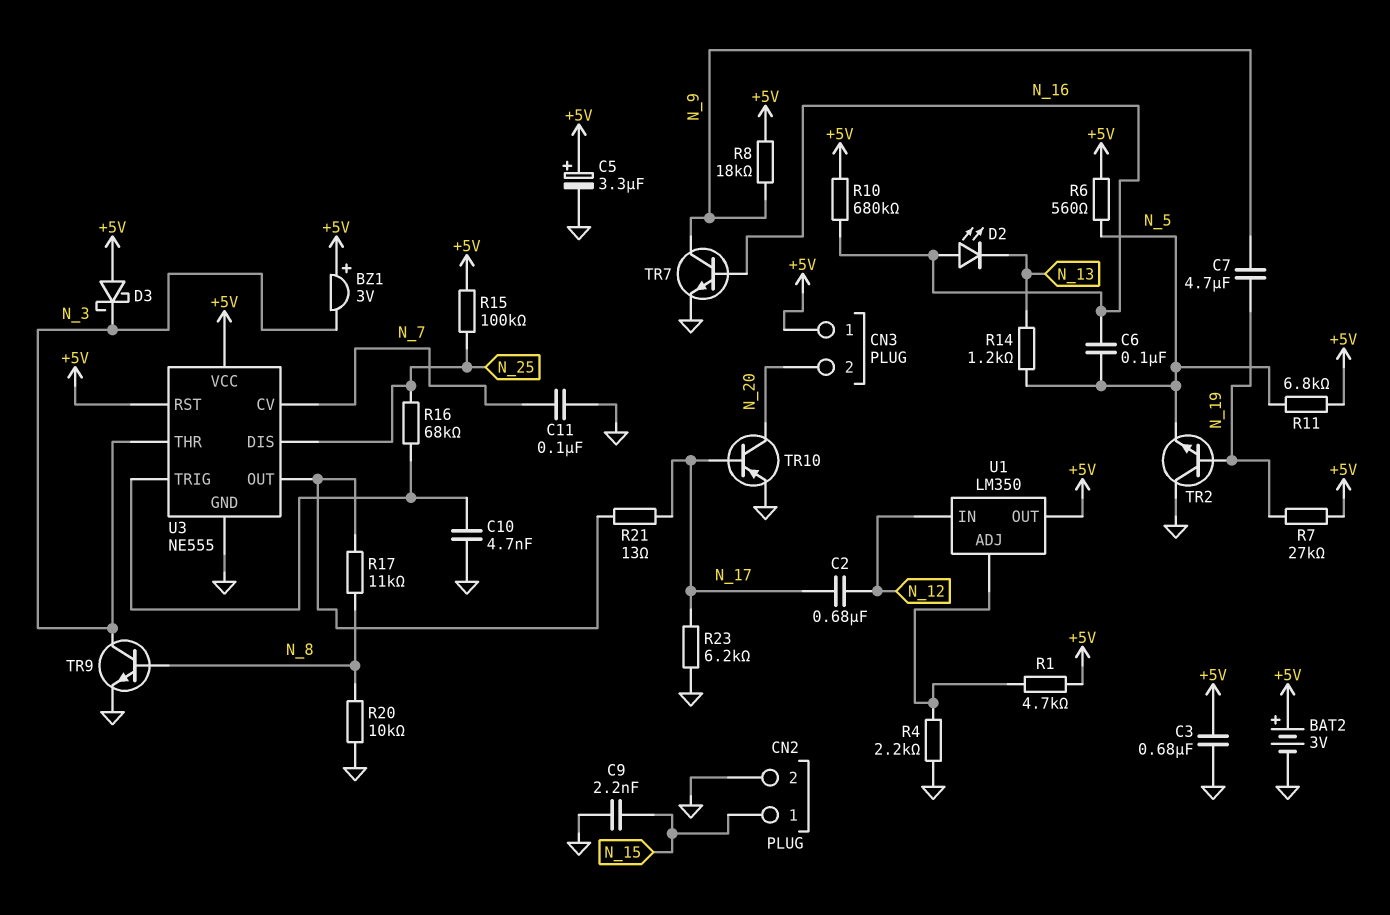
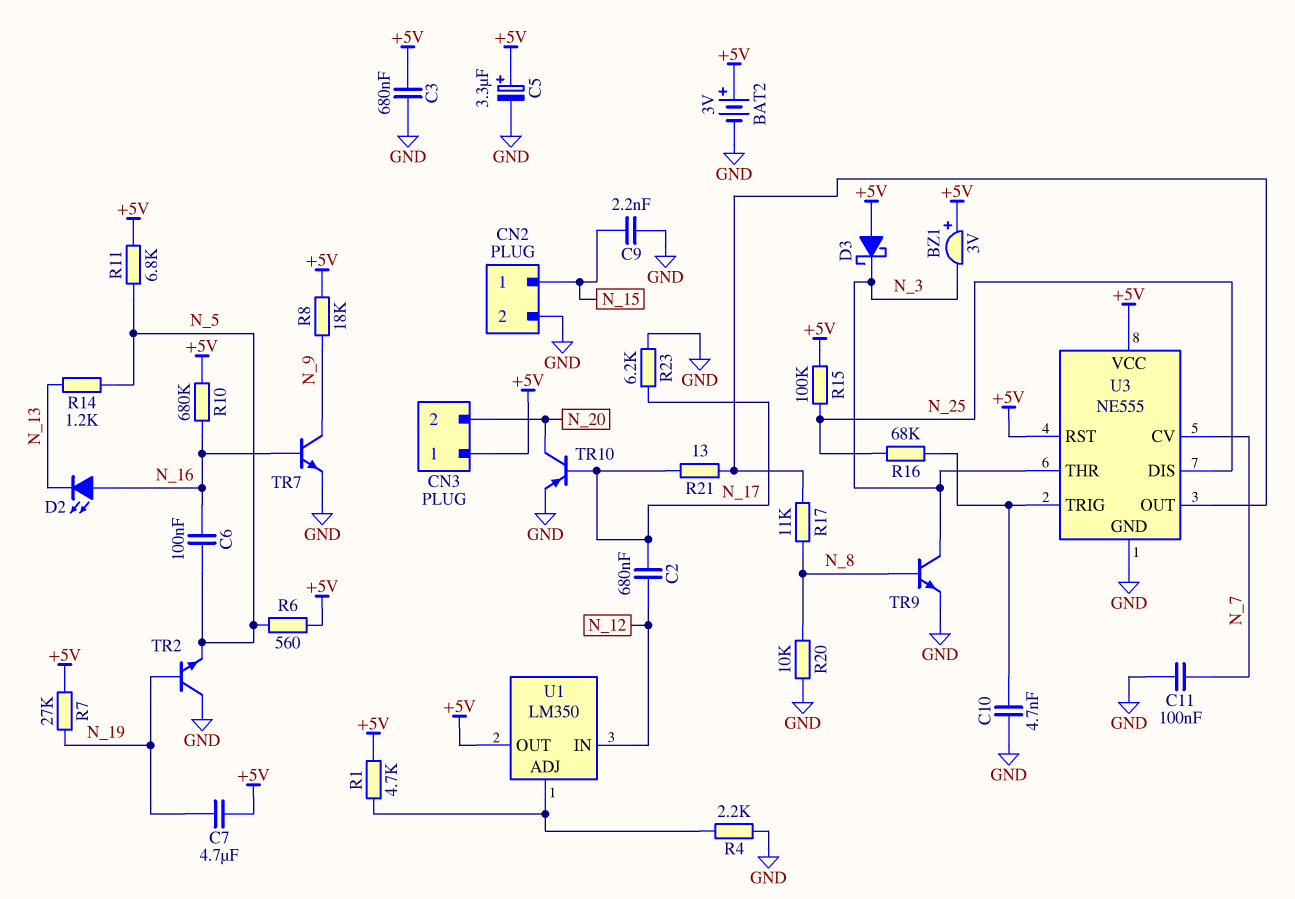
C7: 4.7uF (N_9, N_19) -> 4.7uF (+5V, N_19)

